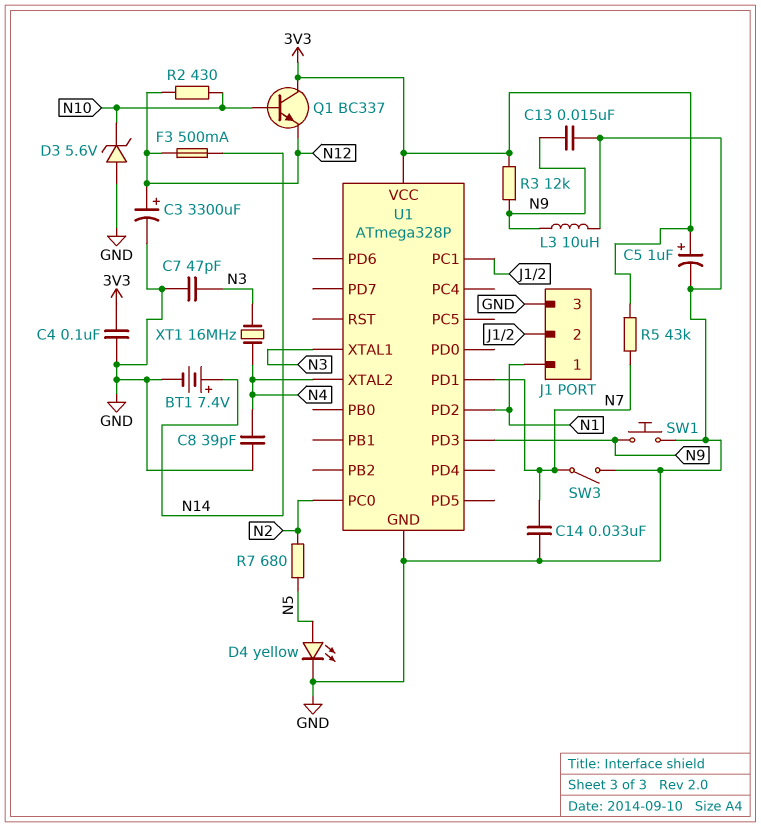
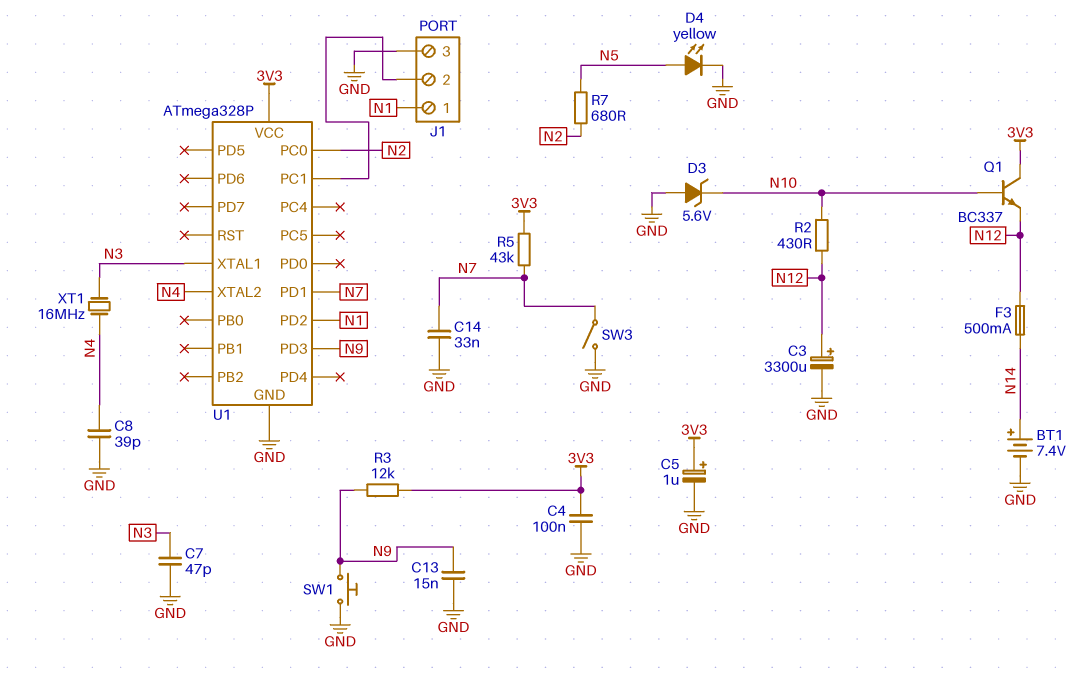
L3: 10uH (GND, N9) -> none

